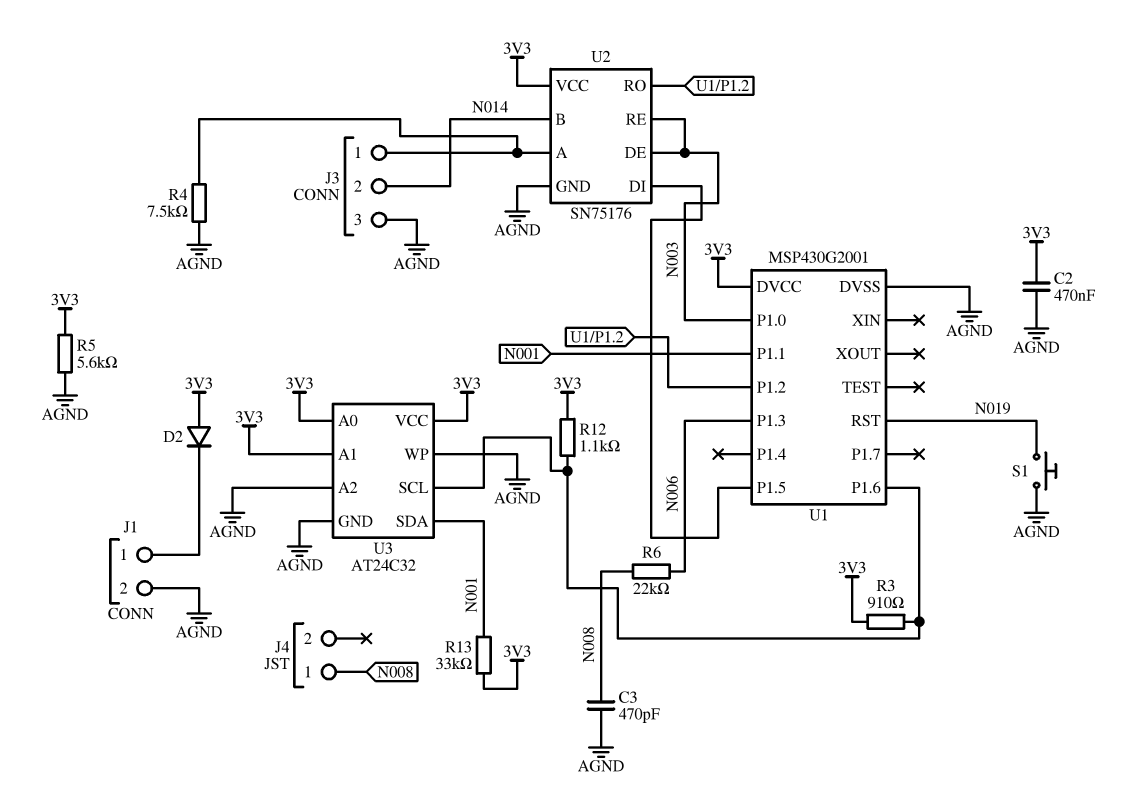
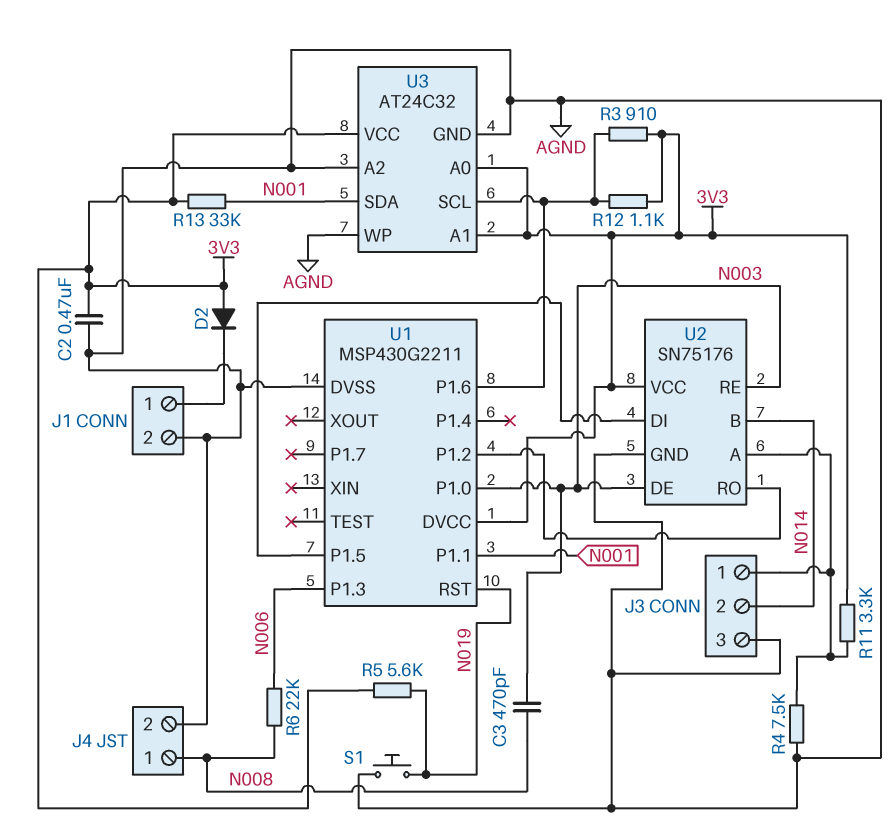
C3: 470pF (AGND, N008) -> 470pF (N003, N008)
J4 pin 2: none -> AGND
R5: 5.6k (3V3, AGND) -> 5.6k (3V3, N019)
R11: none -> 3.3k (3V3, J3/1)
U1: MSP430G2001 -> MSP430G2211

